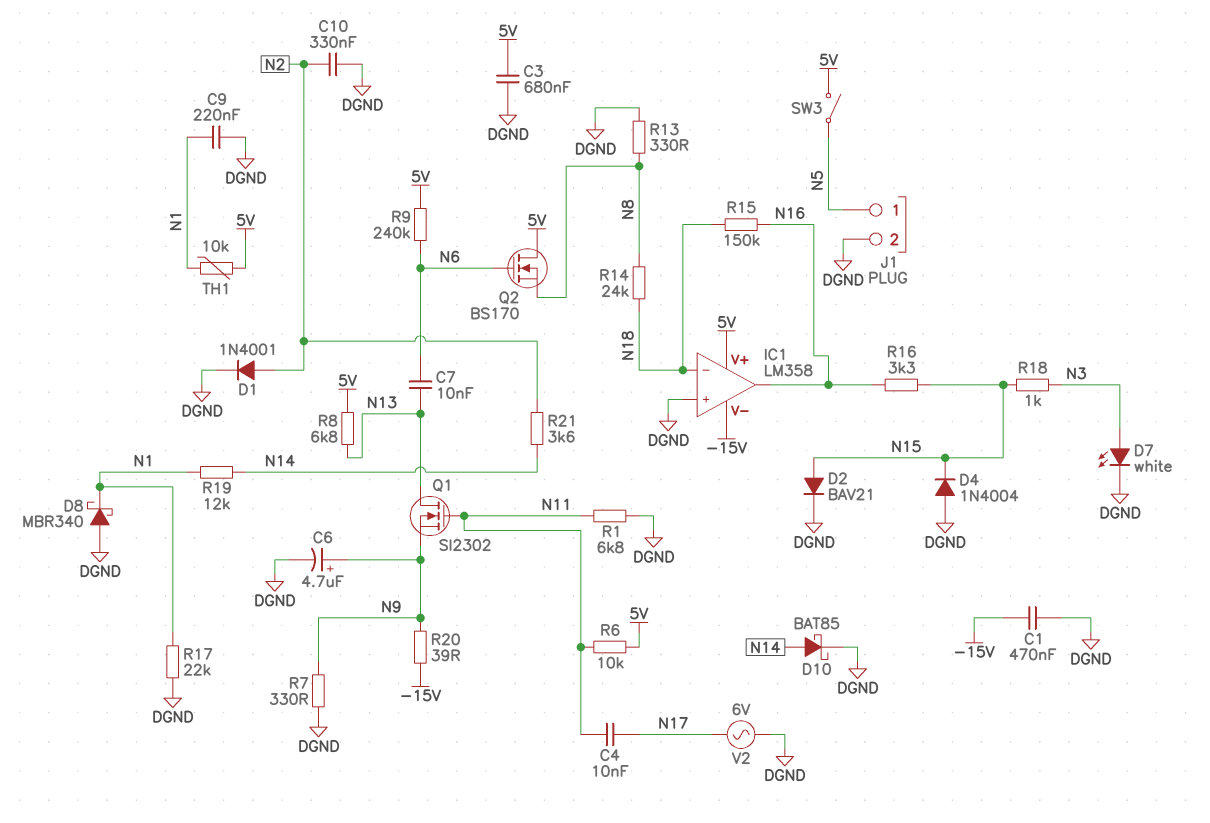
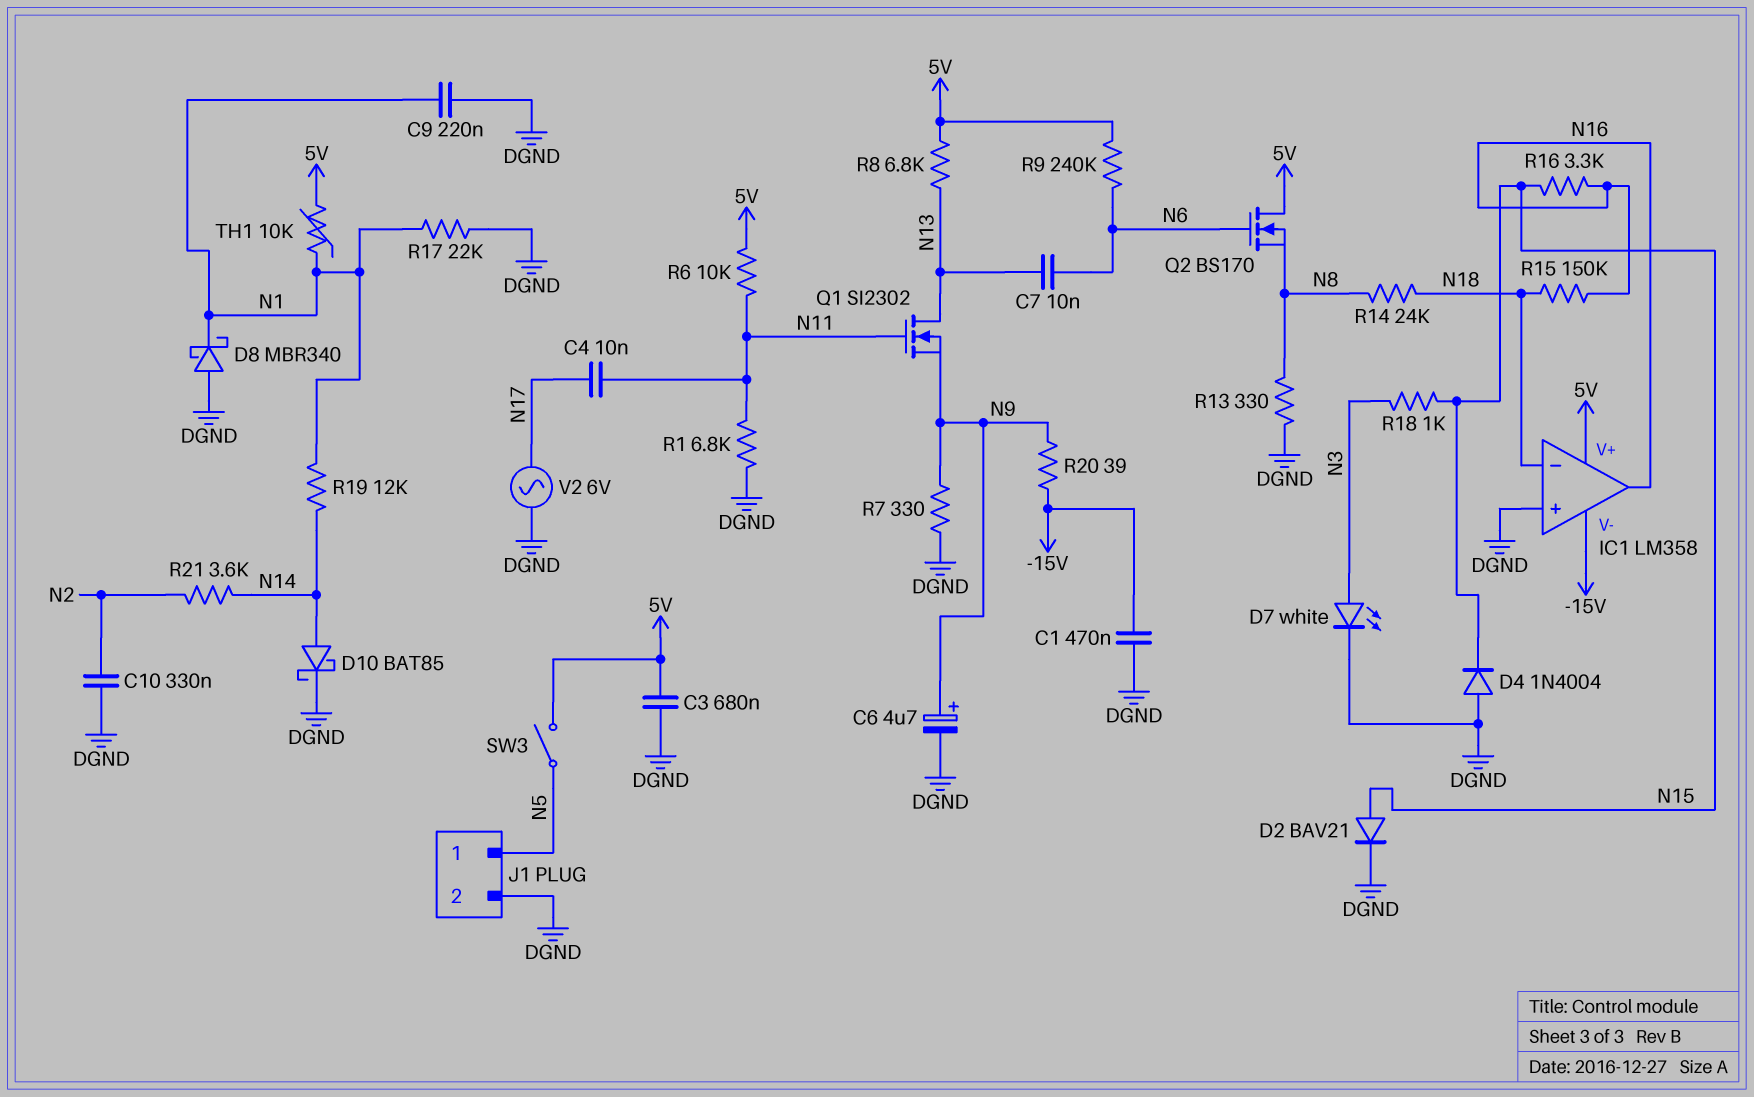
D1: diode 1N4001 (A N2, K DGND) -> none

